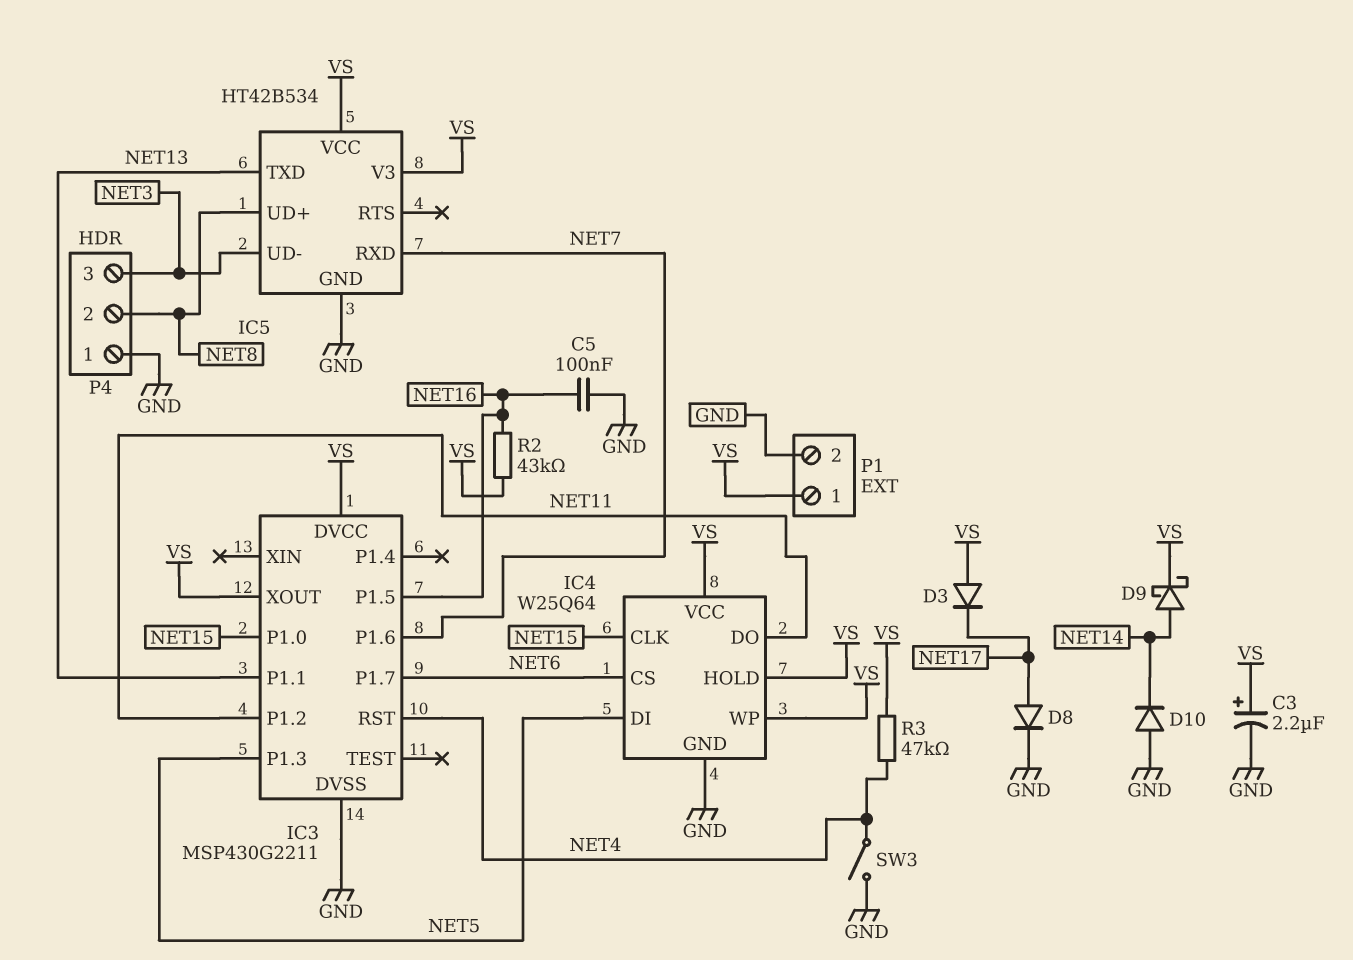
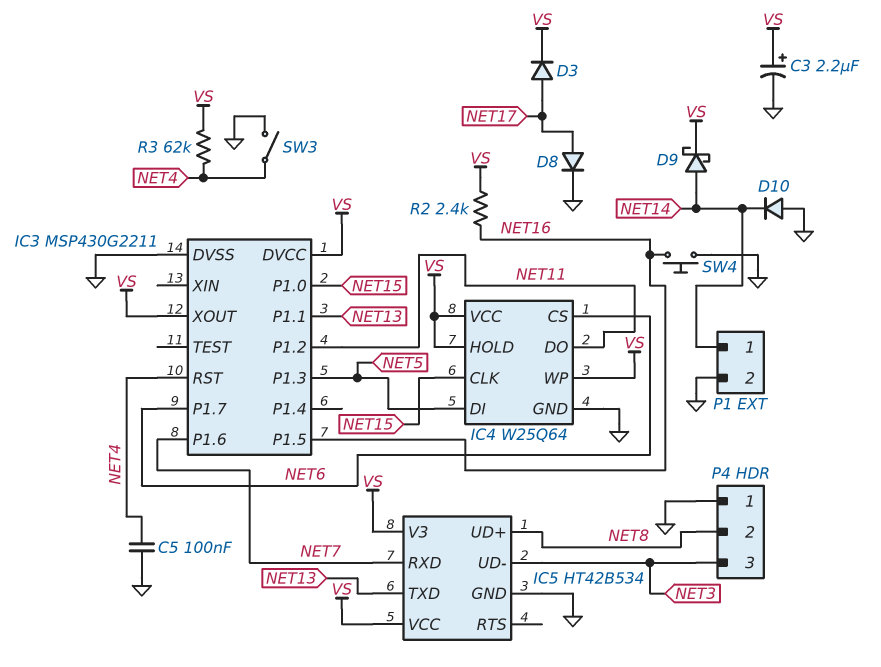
C5: 100nF (GND, NET16) -> 100nF (GND, NET4)
D3: diode (A VS, K NET17) -> diode (A NET17, K VS)
P1 pin 1: VS -> NET14
R2: 43k (NET16, VS) -> 2.4k (NET16, VS)
R3: 47k (NET4, VS) -> 62k (NET4, VS)
SW4: none -> button (GND, NET16)

